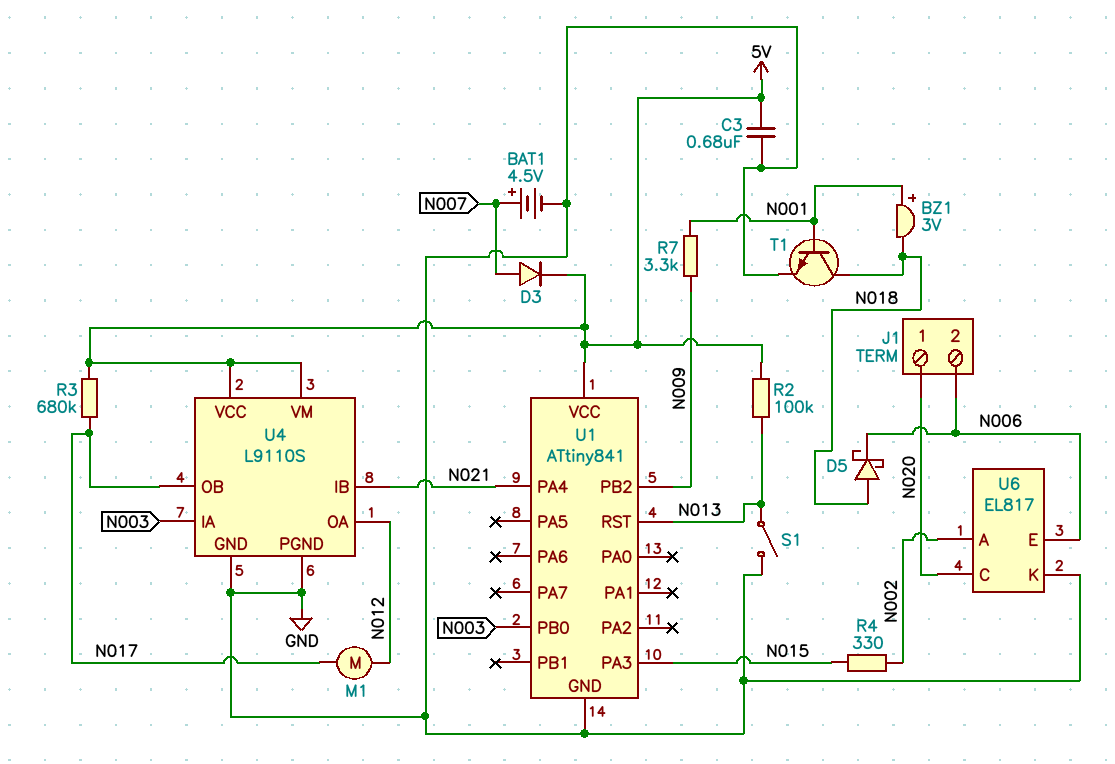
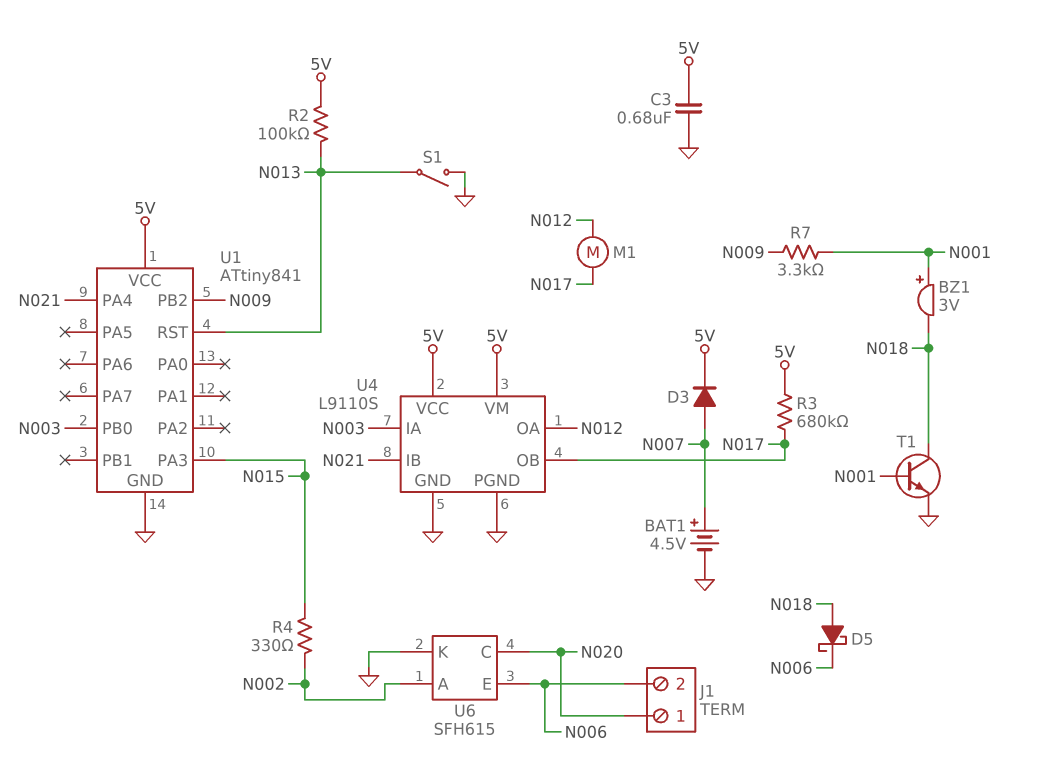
U6: EL817 -> SFH615

